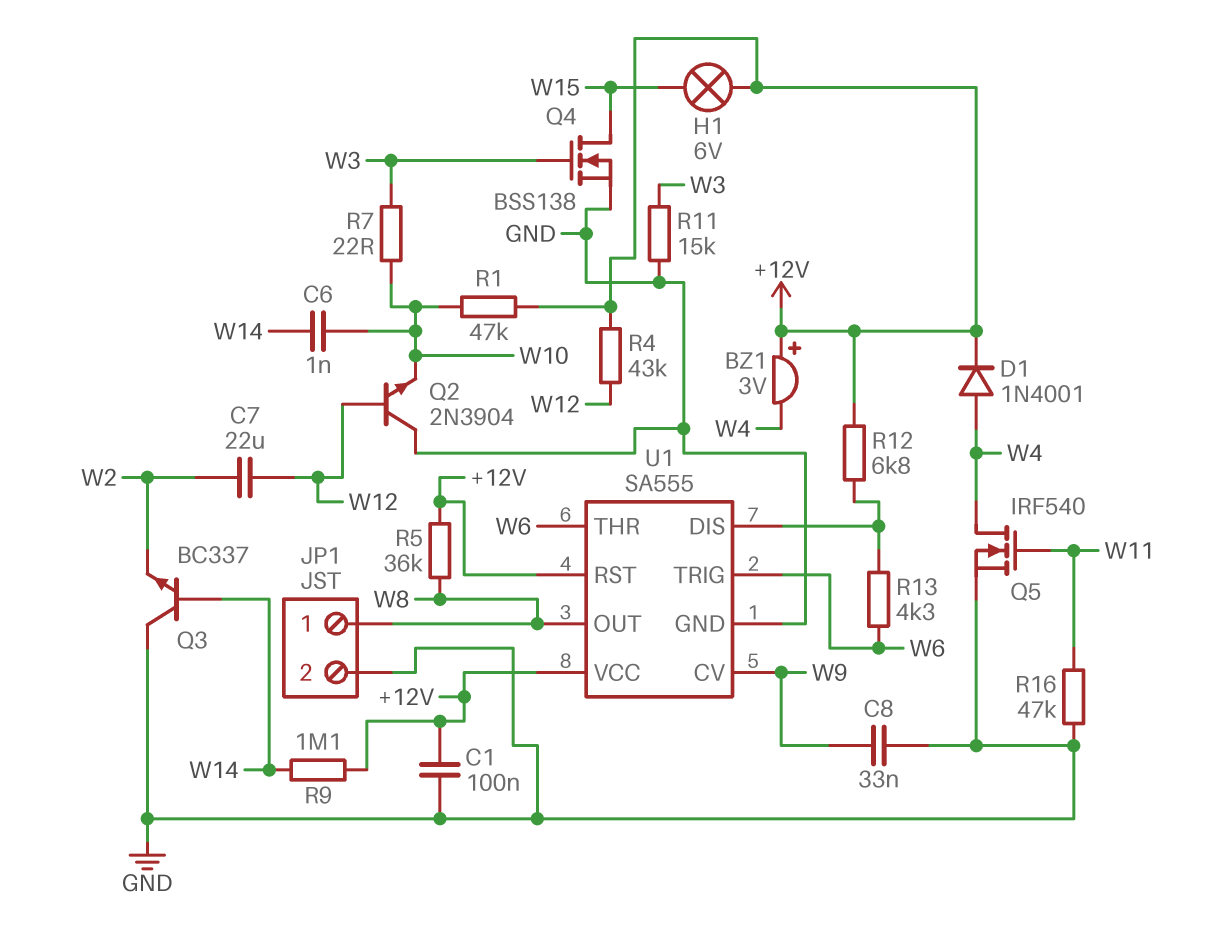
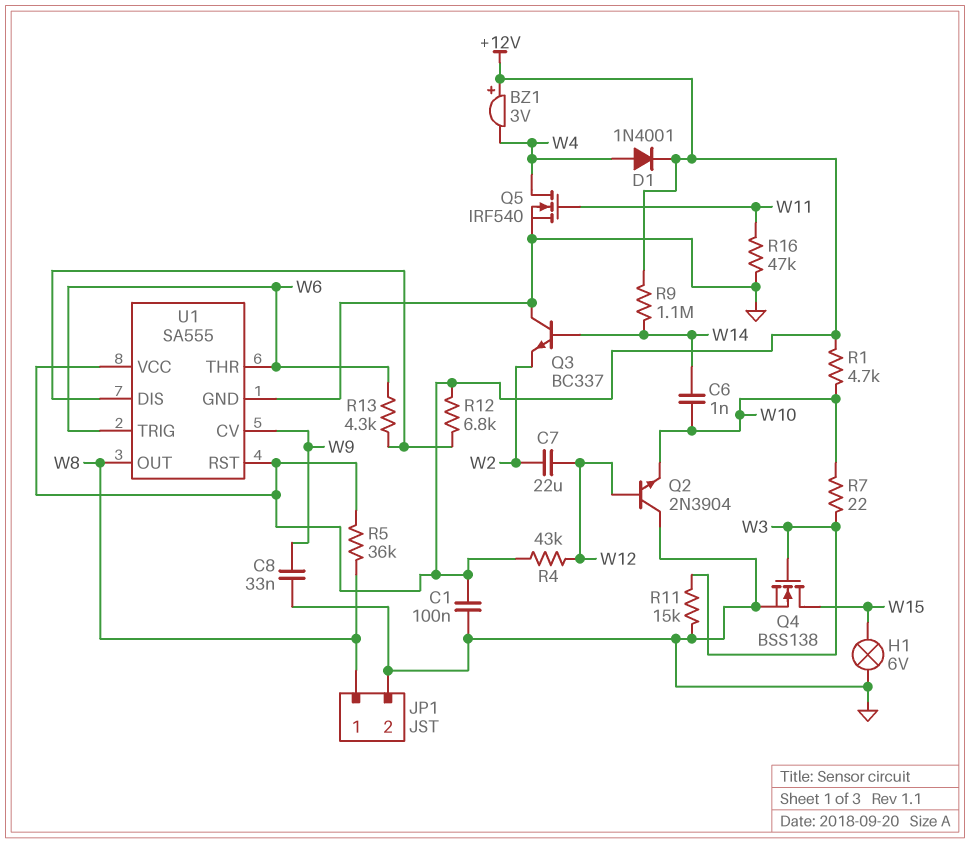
H1: lamp 6V (+12V, W15) -> lamp 6V (GND, W15)
R1: 47k (+12V, W10) -> 4.7k (+12V, W10)

